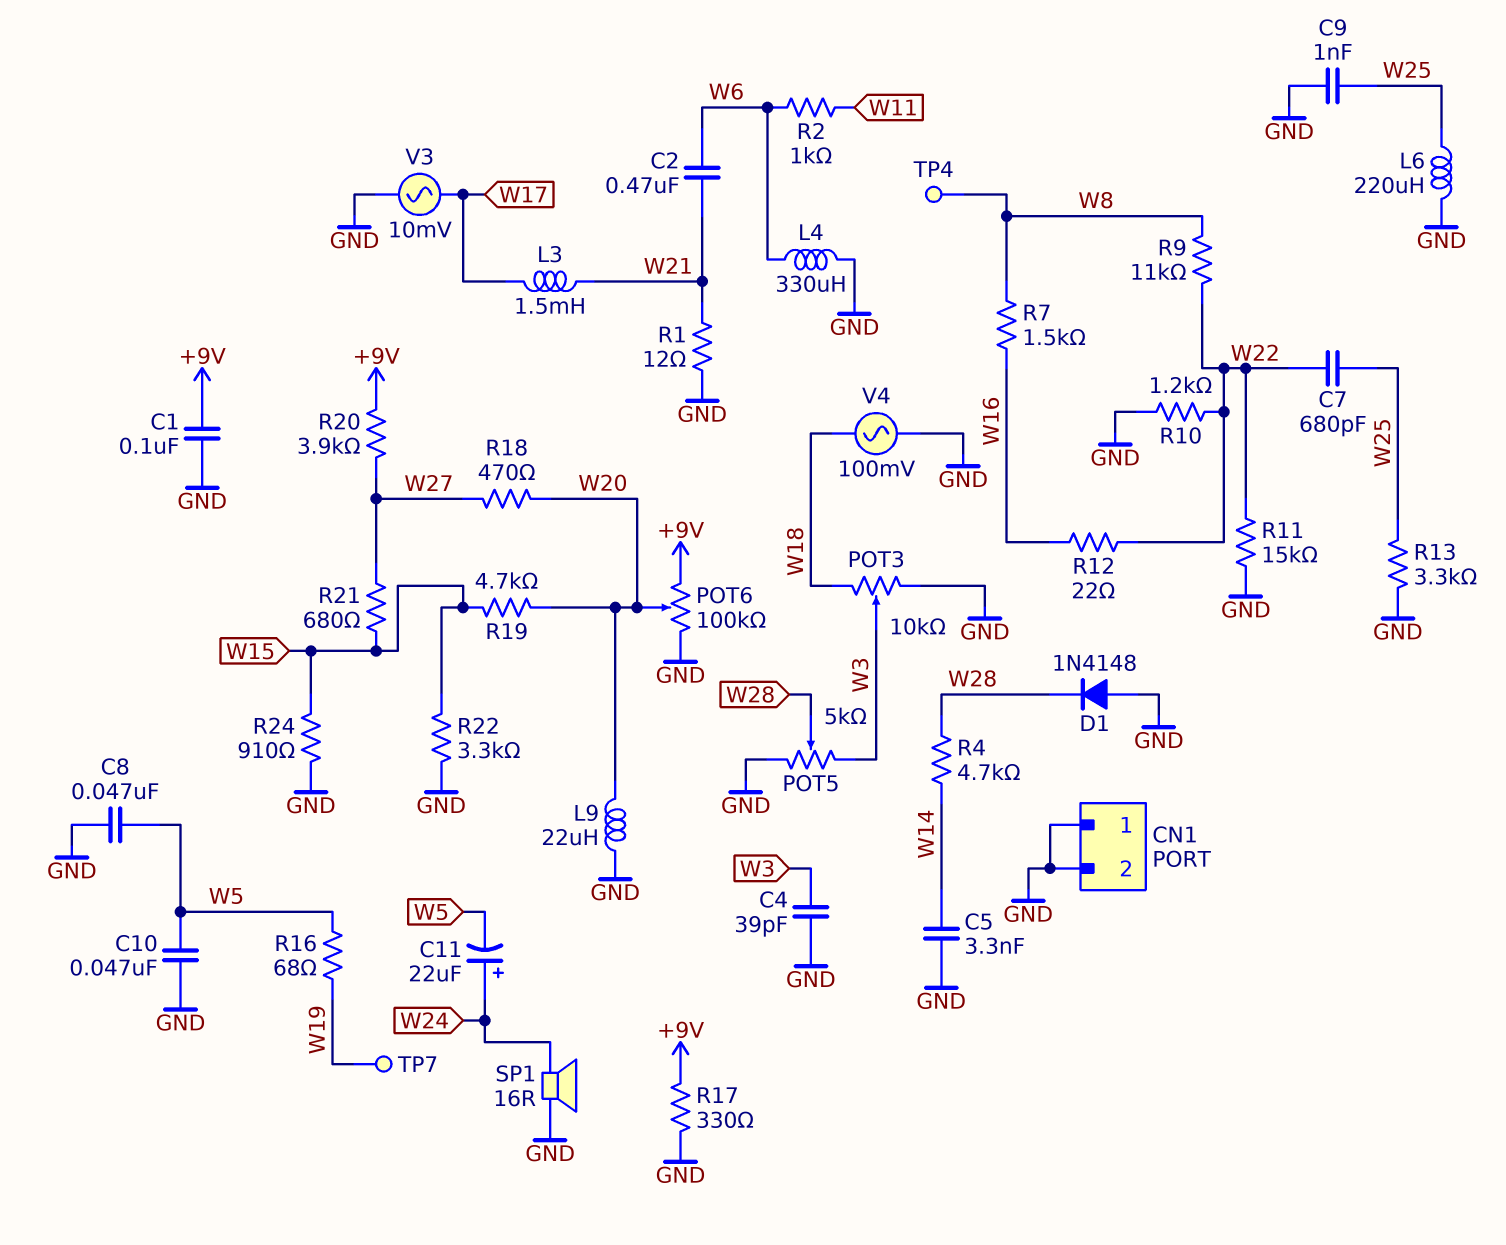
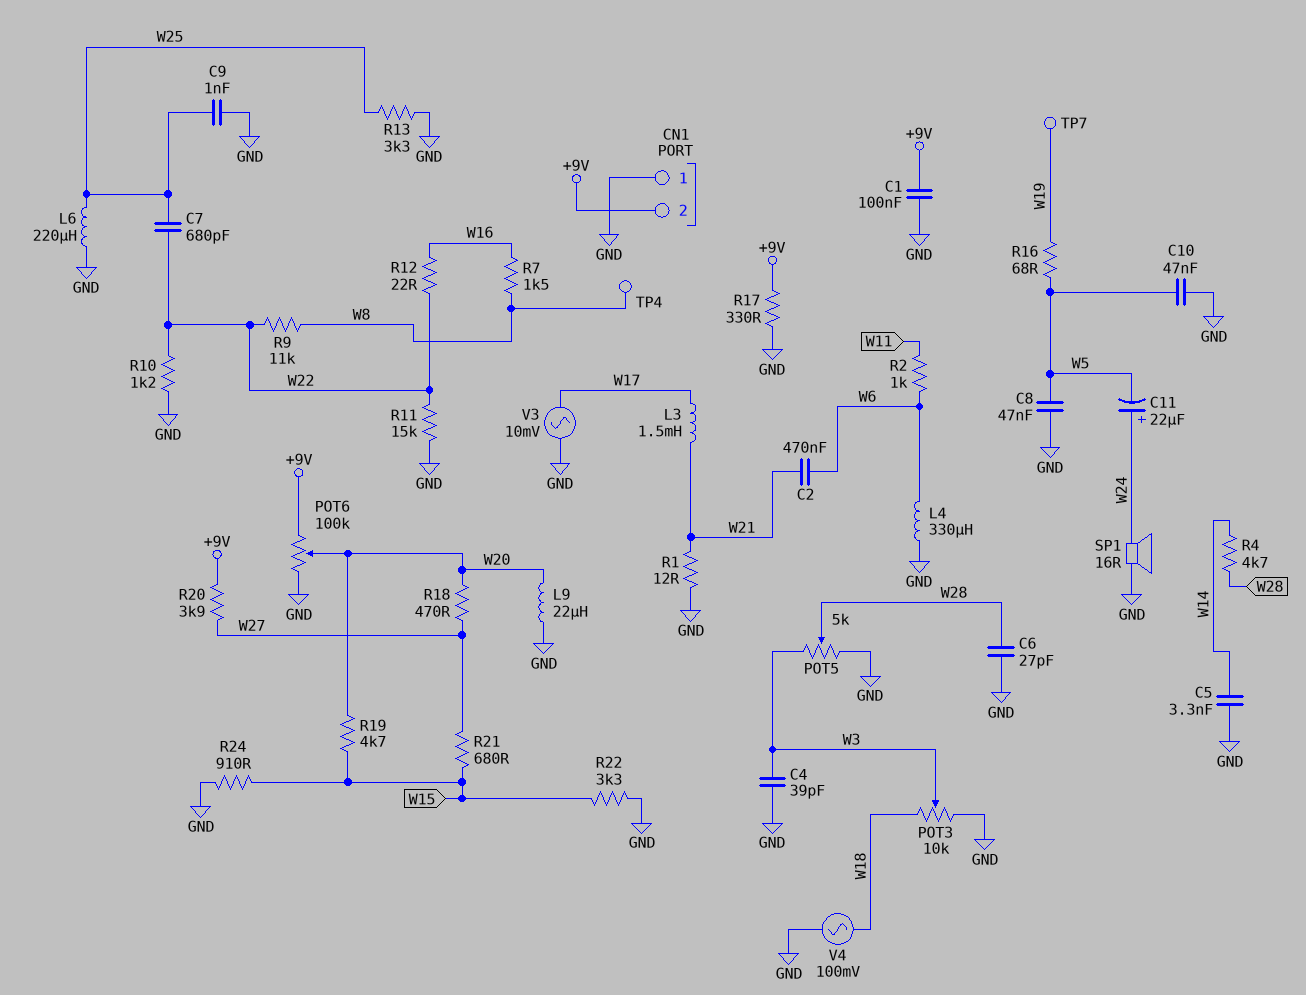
C6: none -> 27pF (GND, W28)
CN1 pin 2: GND -> +9V
D1: diode 1N4148 (A GND, K W28) -> none

